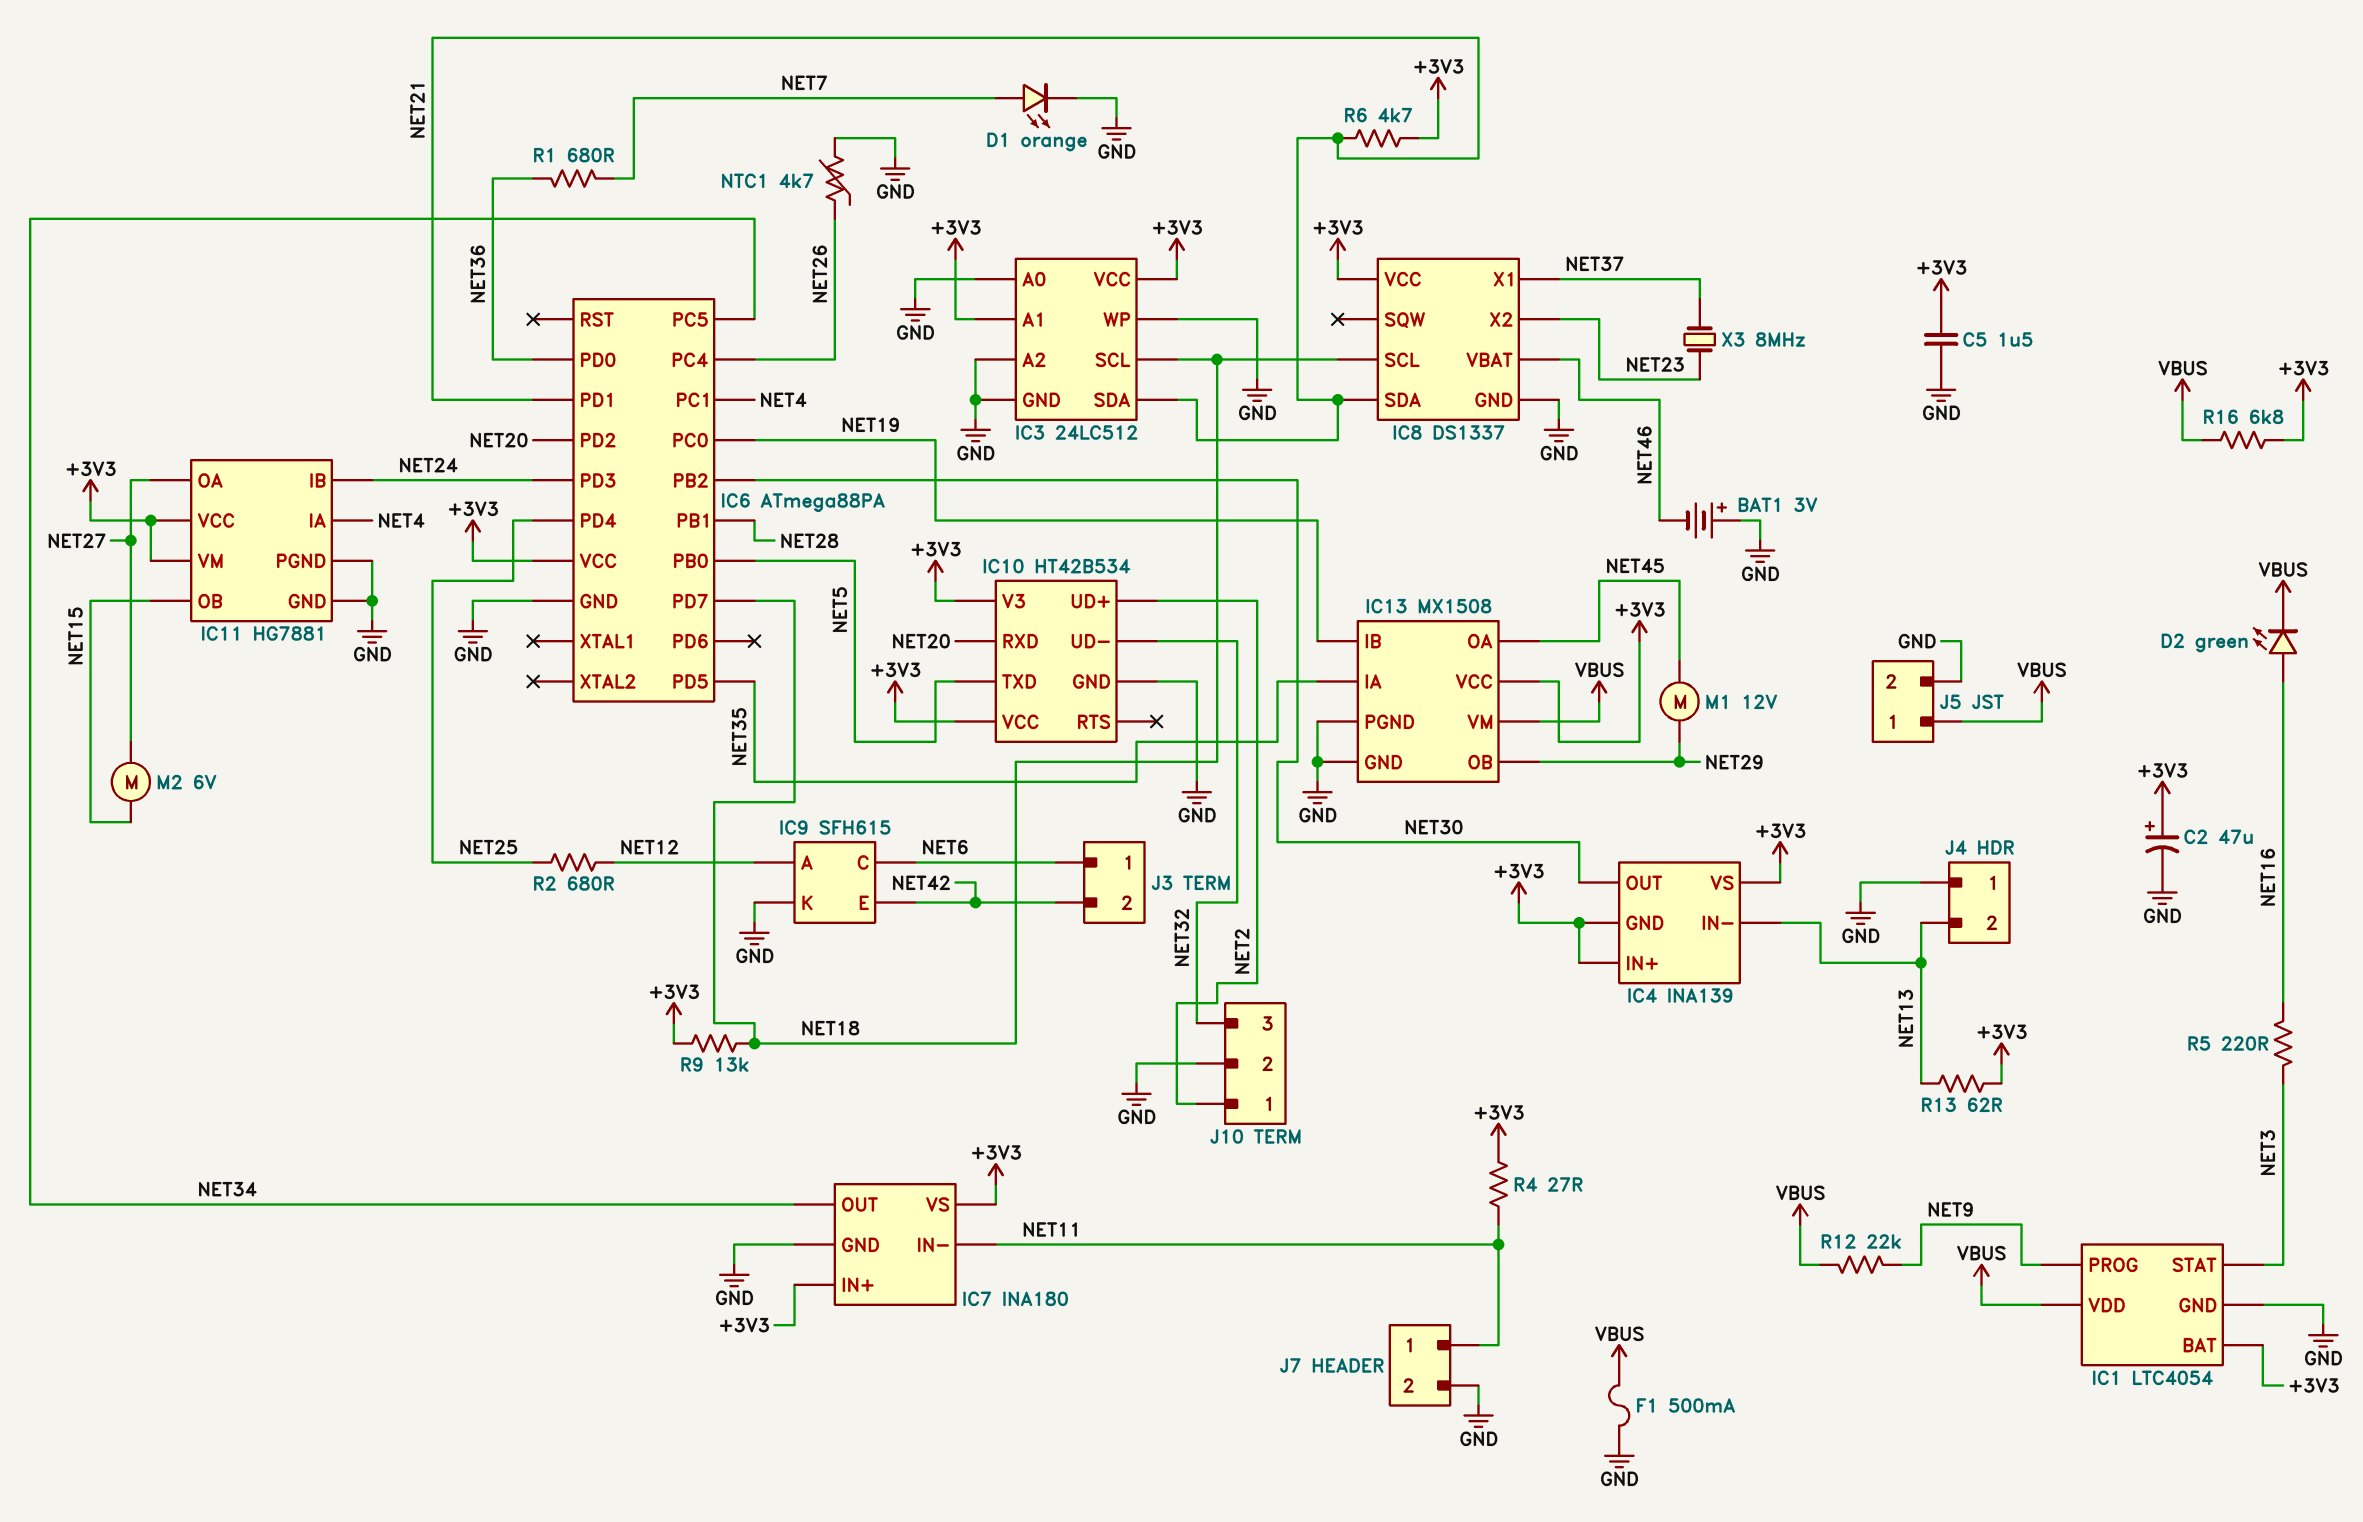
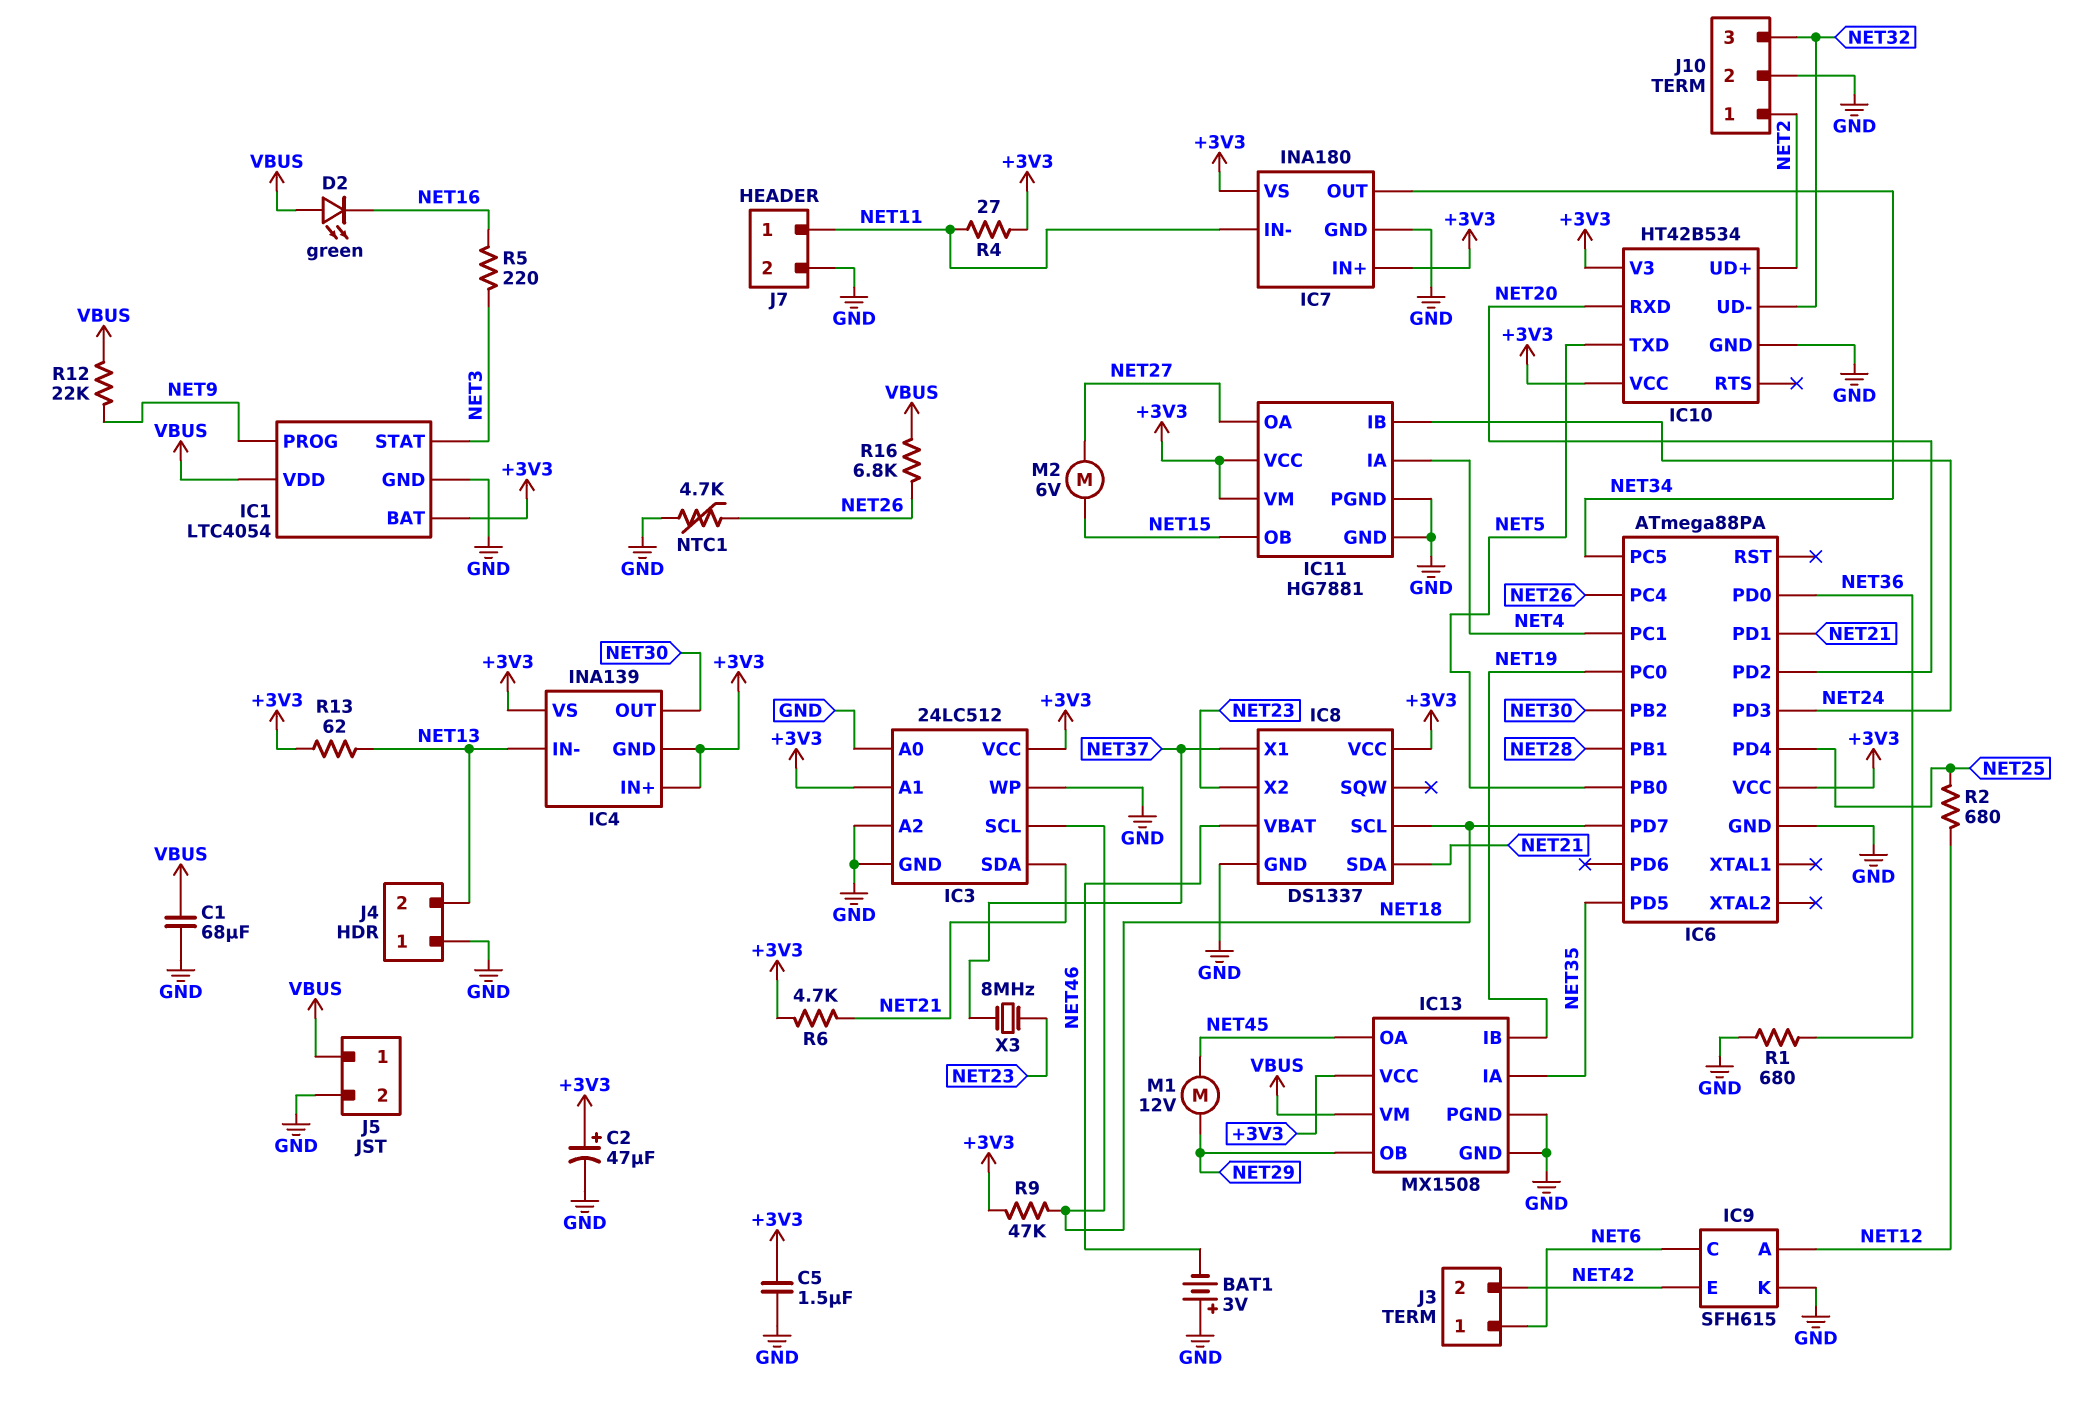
C1: none -> 68uF (GND, VBUS)
D1: LED orange (A NET7, K GND) -> none
D2: LED green (A NET16, K VBUS) -> LED green (A VBUS, K NET16)
F1: 500mA (GND, VBUS) -> none
R1: 680 (NET7, NET36) -> 680 (GND, NET36)
R9: 13k (+3V3, NET18) -> 47k (+3V3, NET18)
R16: 6.8k (+3V3, VBUS) -> 6.8k (NET26, VBUS)

